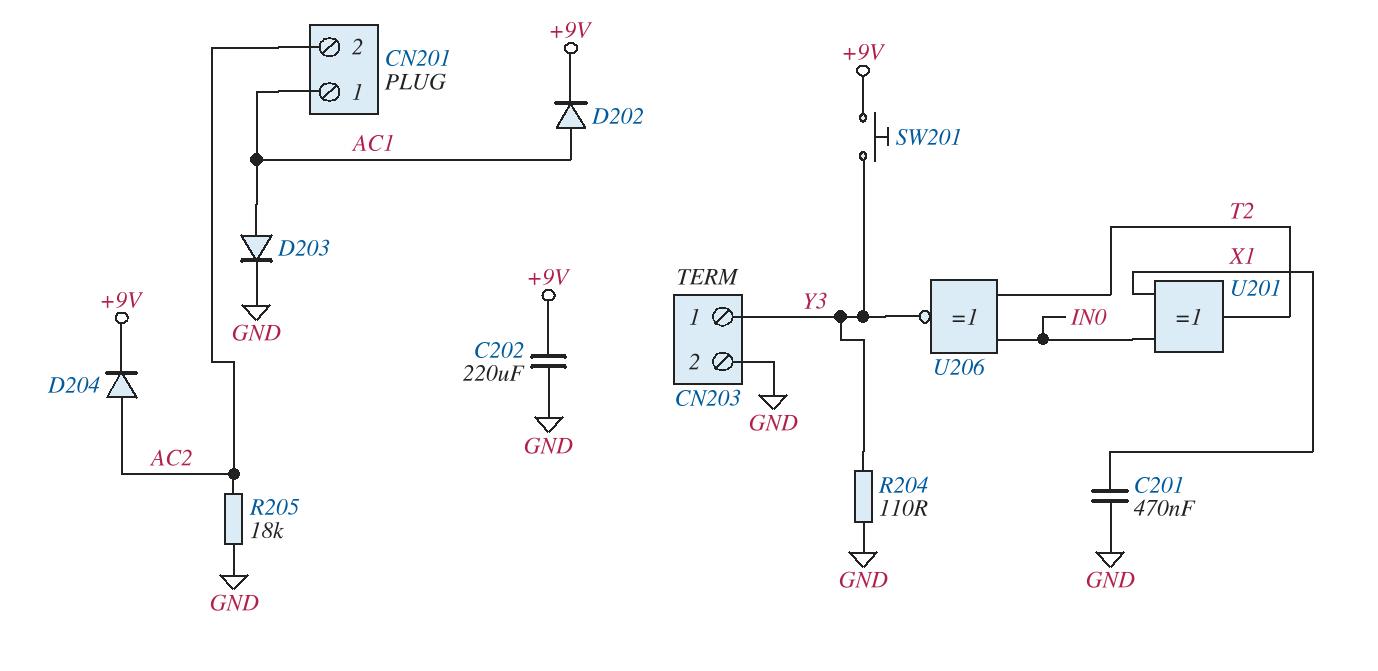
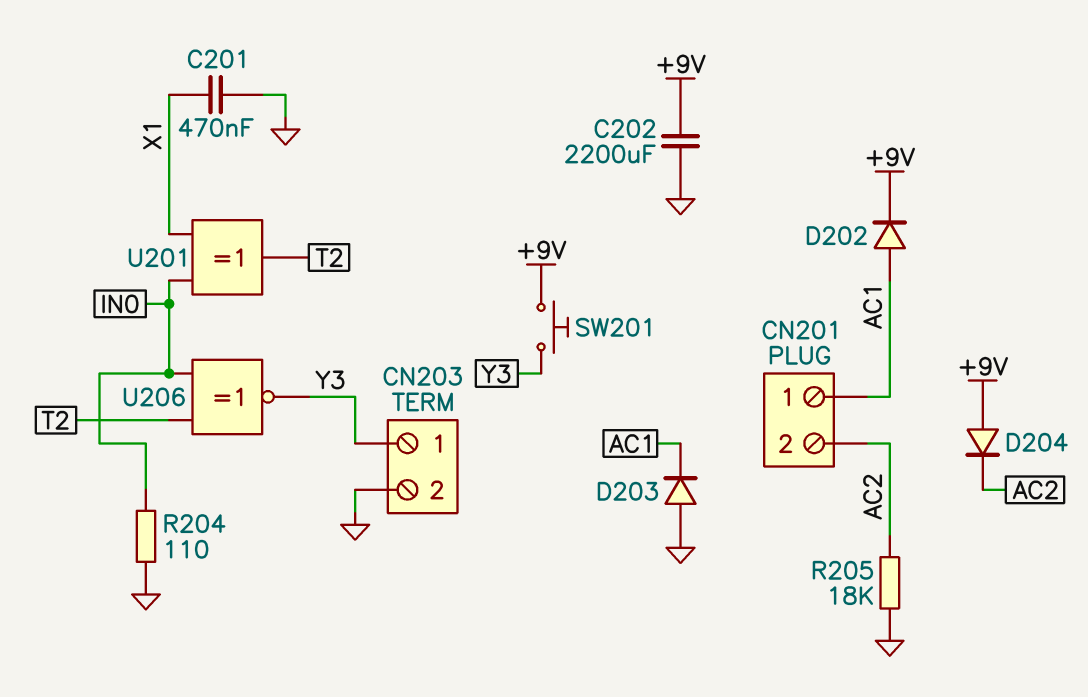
C202: 220uF (+9V, GND) -> 2200uF (+9V, GND)
D203: diode (A AC1, K GND) -> diode (A GND, K AC1)
D204: diode (A AC2, K +9V) -> diode (A +9V, K AC2)
R204: 110 (GND, Y3) -> 110 (GND, IN0)

